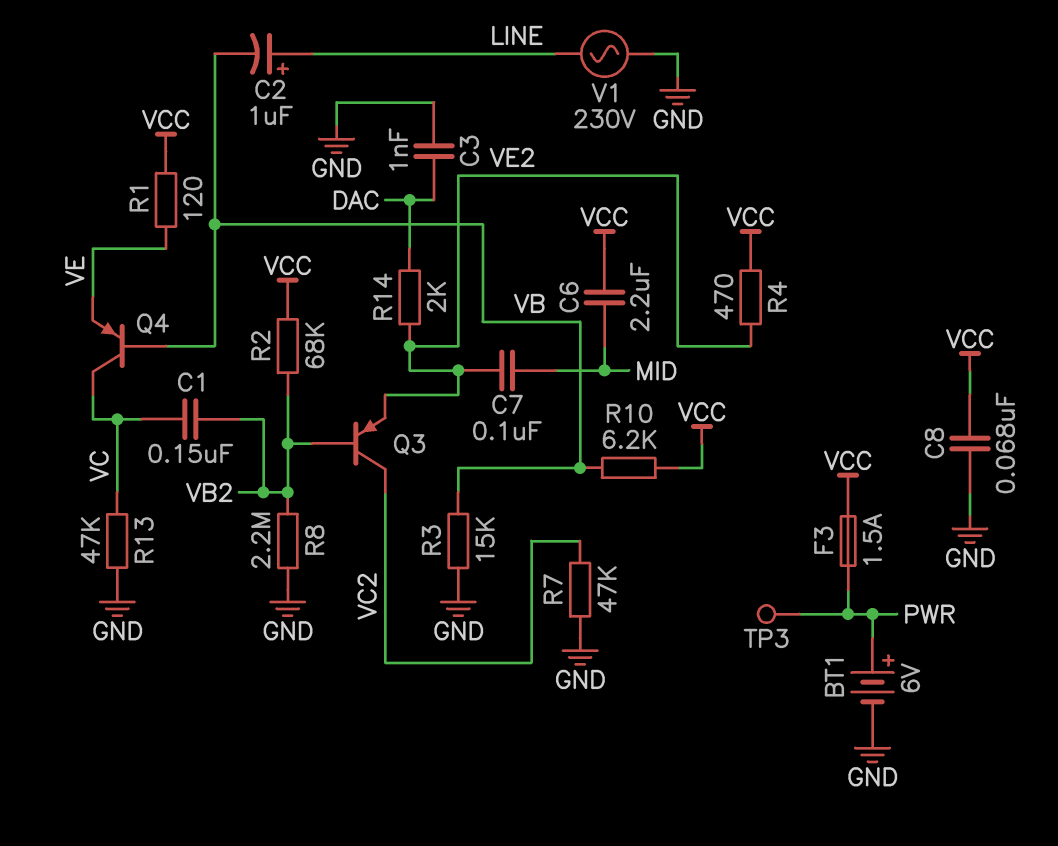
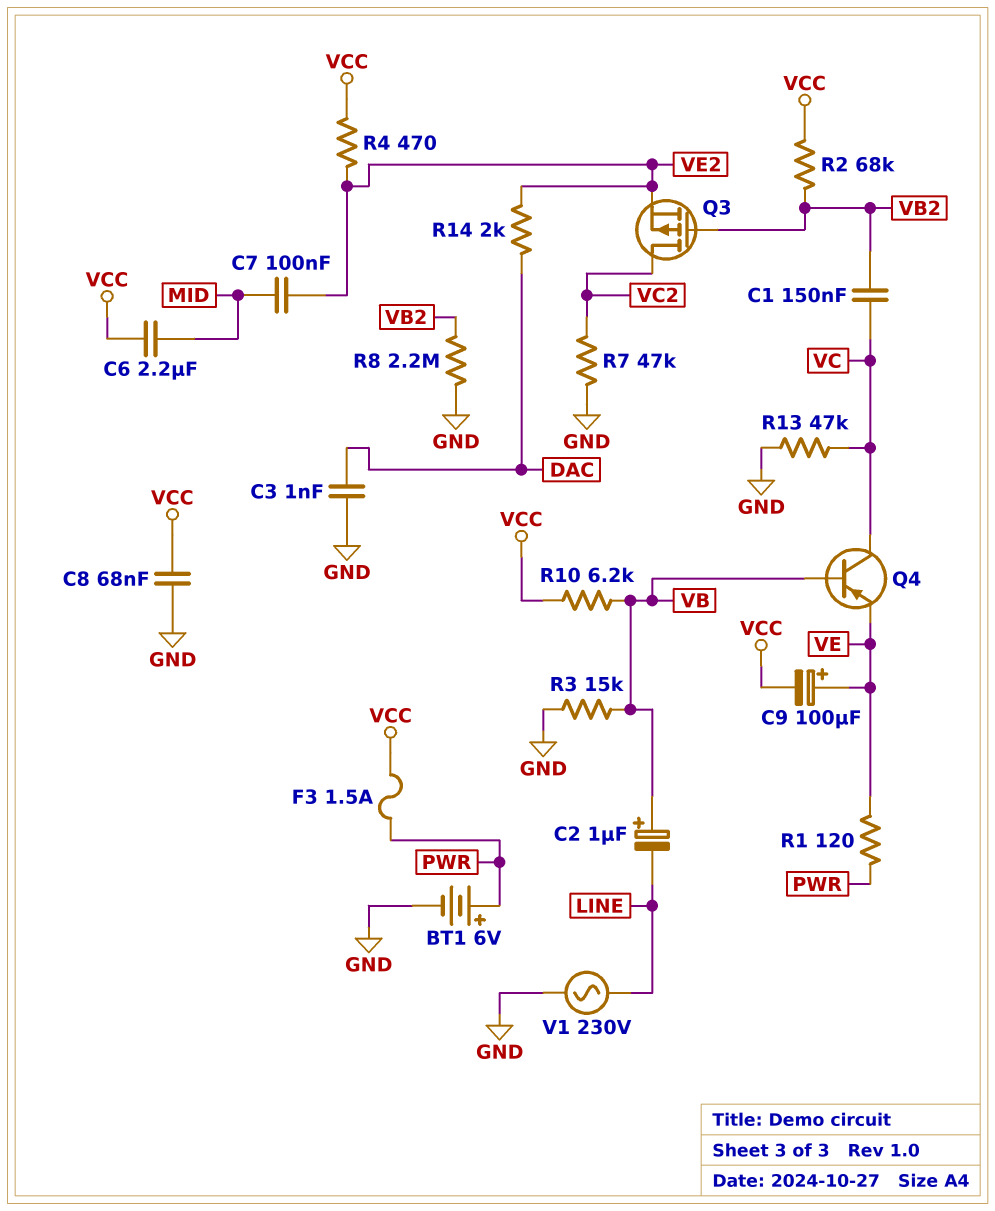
C2: 1uF (plus LINE, minus VB) -> 1uF (plus VB, minus LINE)
C9: none -> 100uF (plus VE, minus VCC)
Q3: PNP (B VB2, C VC2, E VE2) -> PMOS (G VB2, D VC2, S VE2)
R1: 120 (VCC, VE) -> 120 (PWR, VE)
TP3: test point (PWR) -> none

